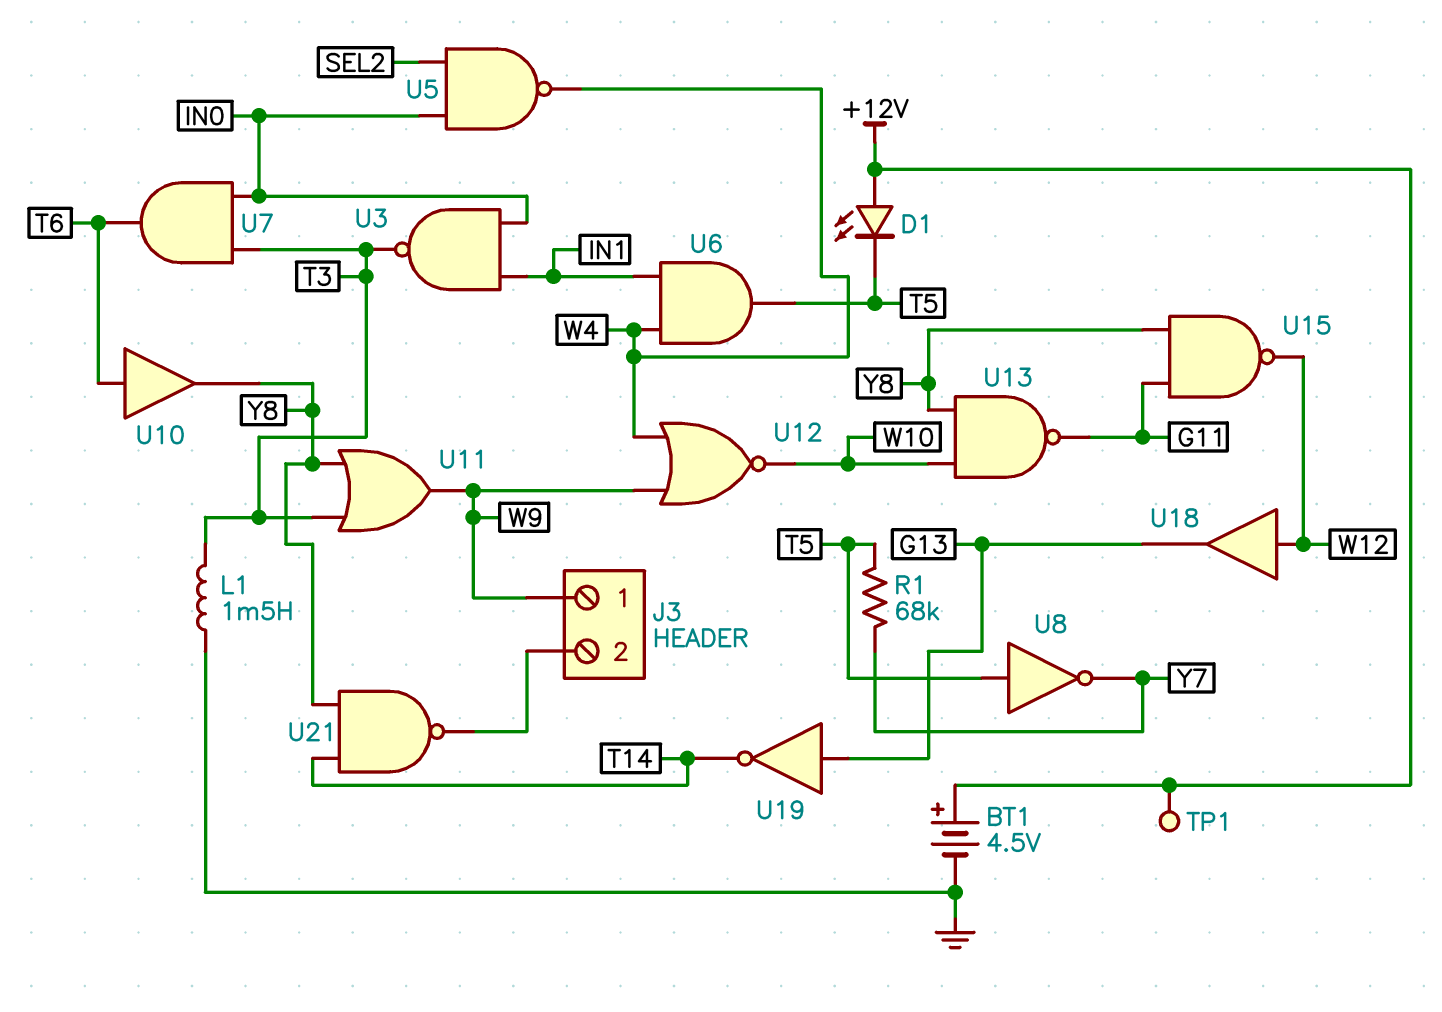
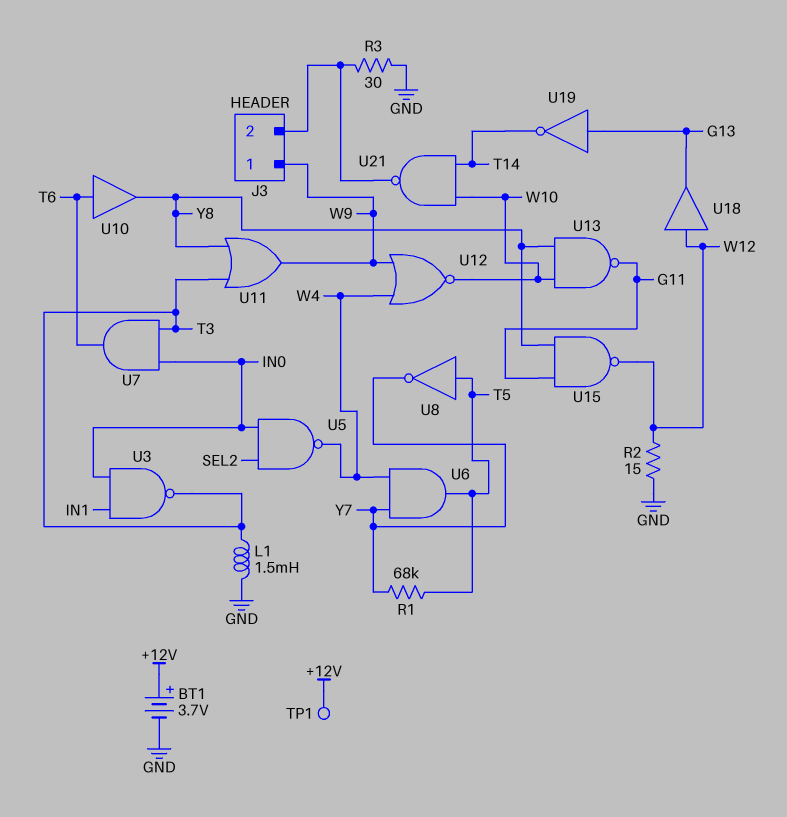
BT1: 4.5V (plus +12V, minus GND) -> 3.7V (plus +12V, minus GND)
D1: LED (A +12V, K T5) -> none
R2: none -> 15 (GND, W12)
R3: none -> 30 (GND, J3/2)
U6: AND (in IN1, in W4, out T5) -> AND (in W4, in Y7, out T5)
U21: NAND (in T14, in Y8, out J3/2) -> NAND (in T14, in W10, out J3/2)

